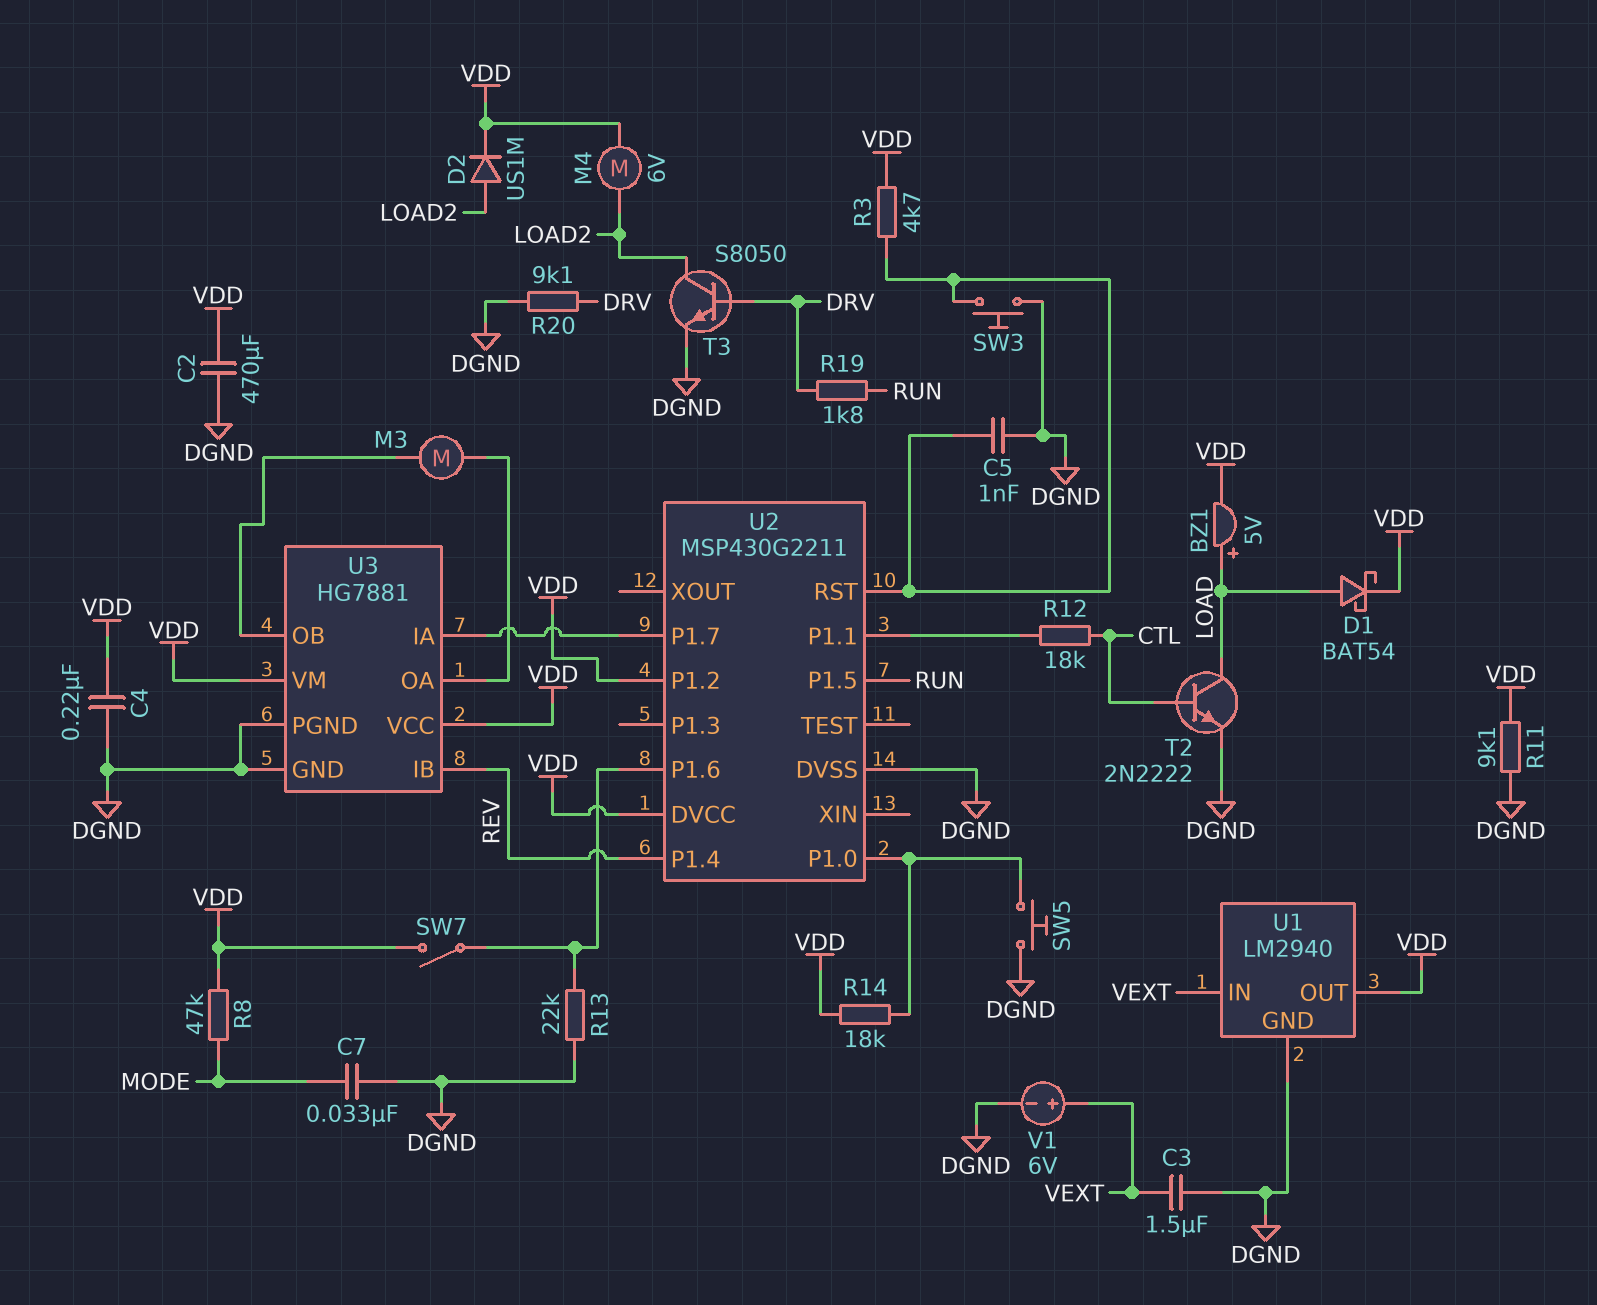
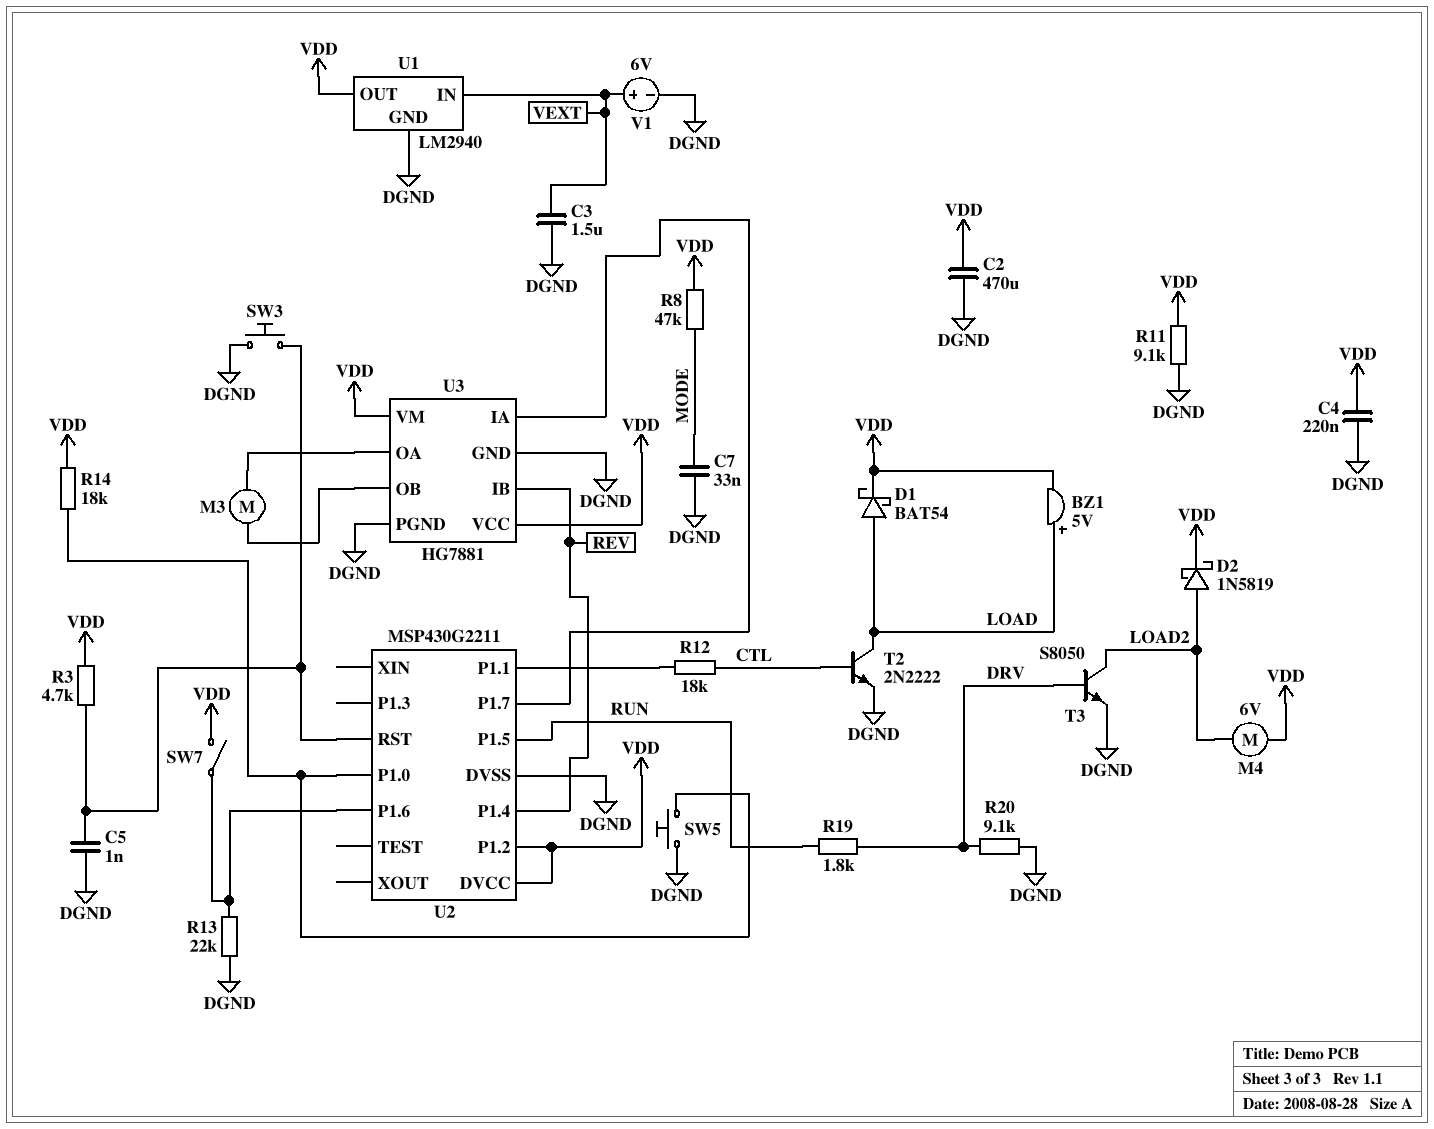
D2: diode US1M (A LOAD2, K VDD) -> schottky 1N5819 (A LOAD2, K VDD)

